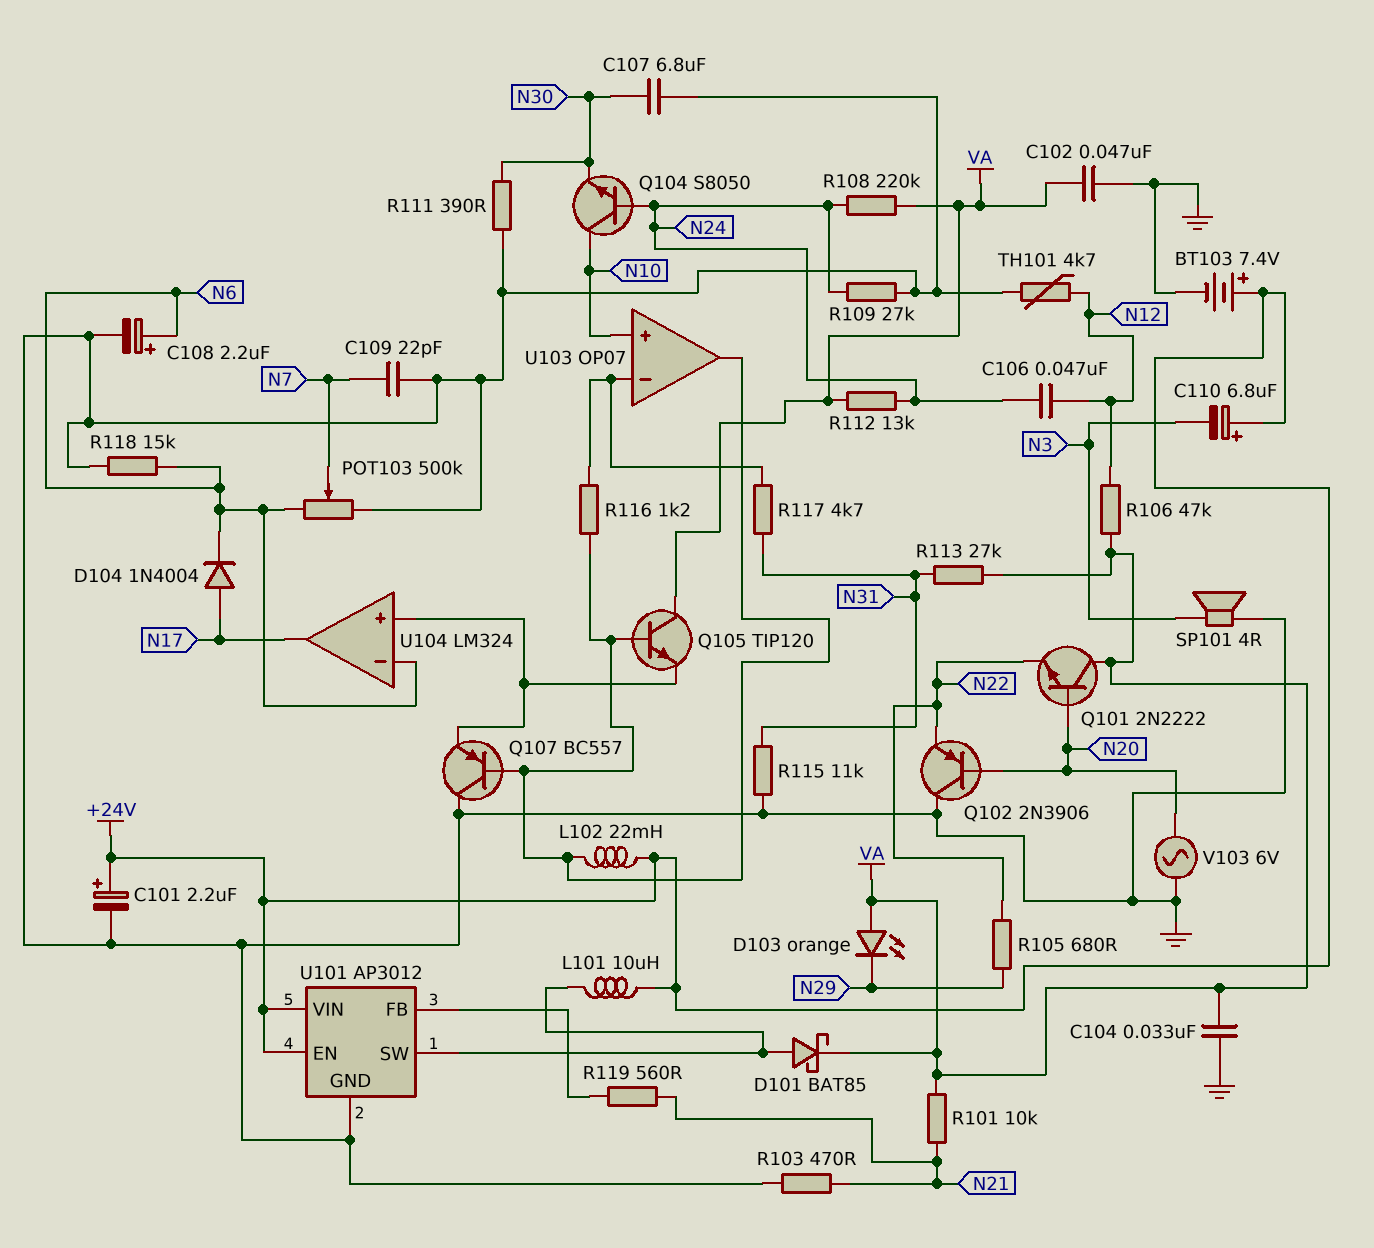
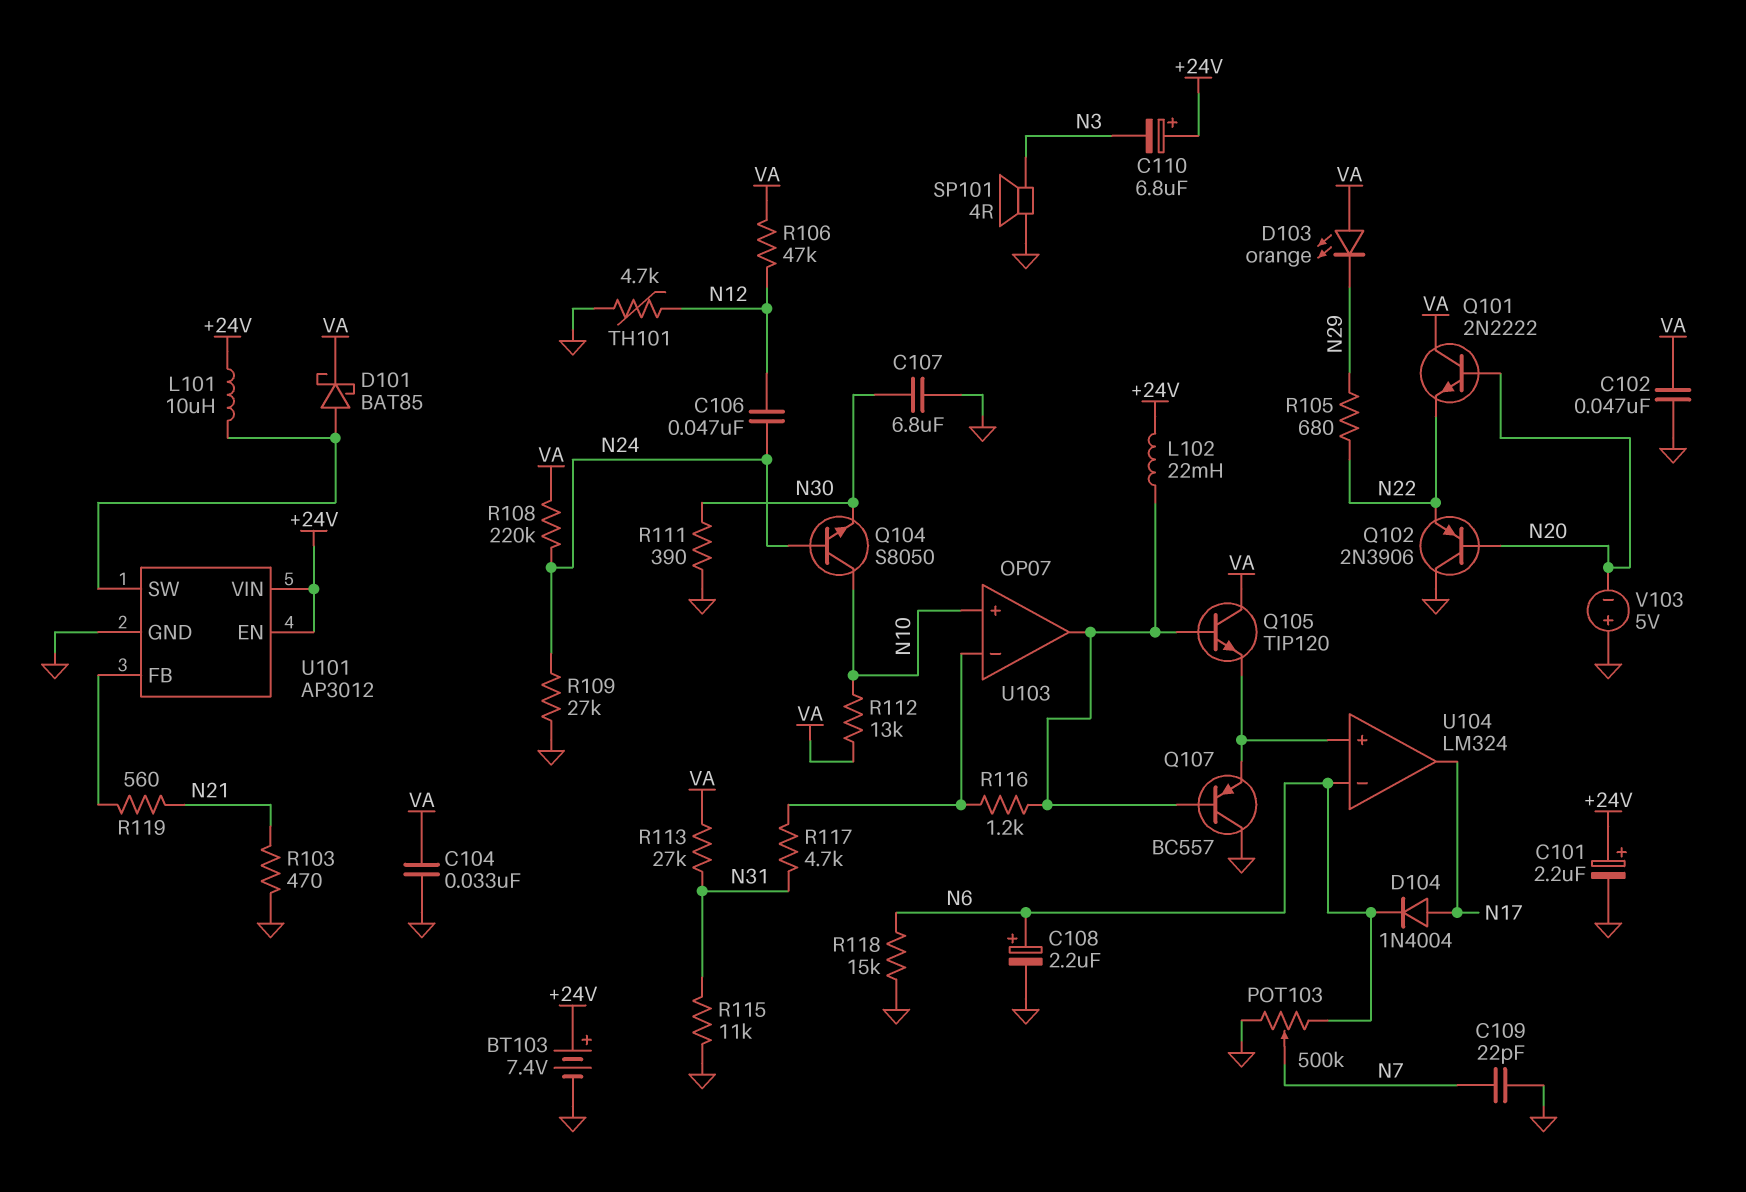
R101: 10k (N21, VA) -> none
R112: 13k (N24, VA) -> 13k (N10, VA)
V103: AC 6V (GND, N20) -> 5V (plus GND, minus N20)

